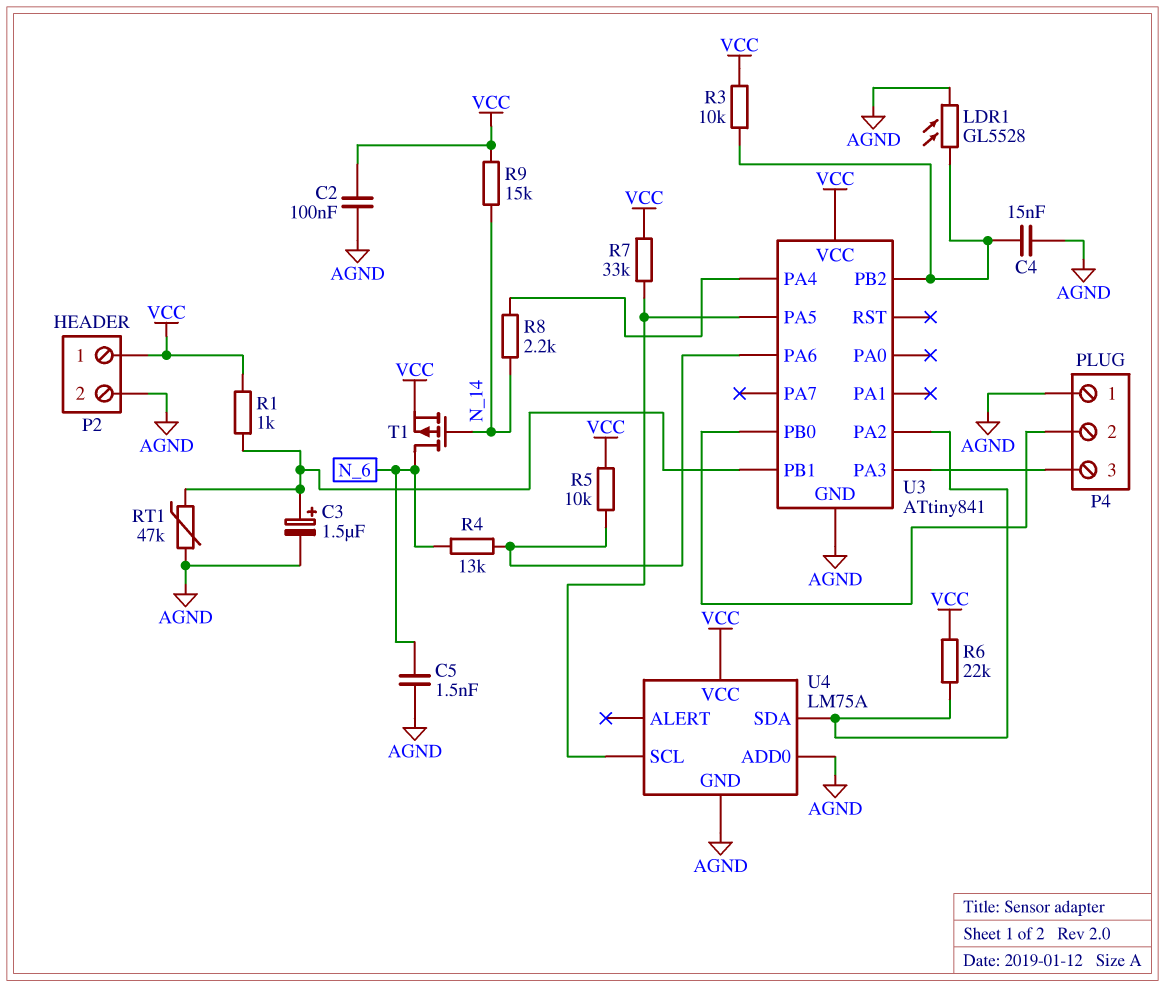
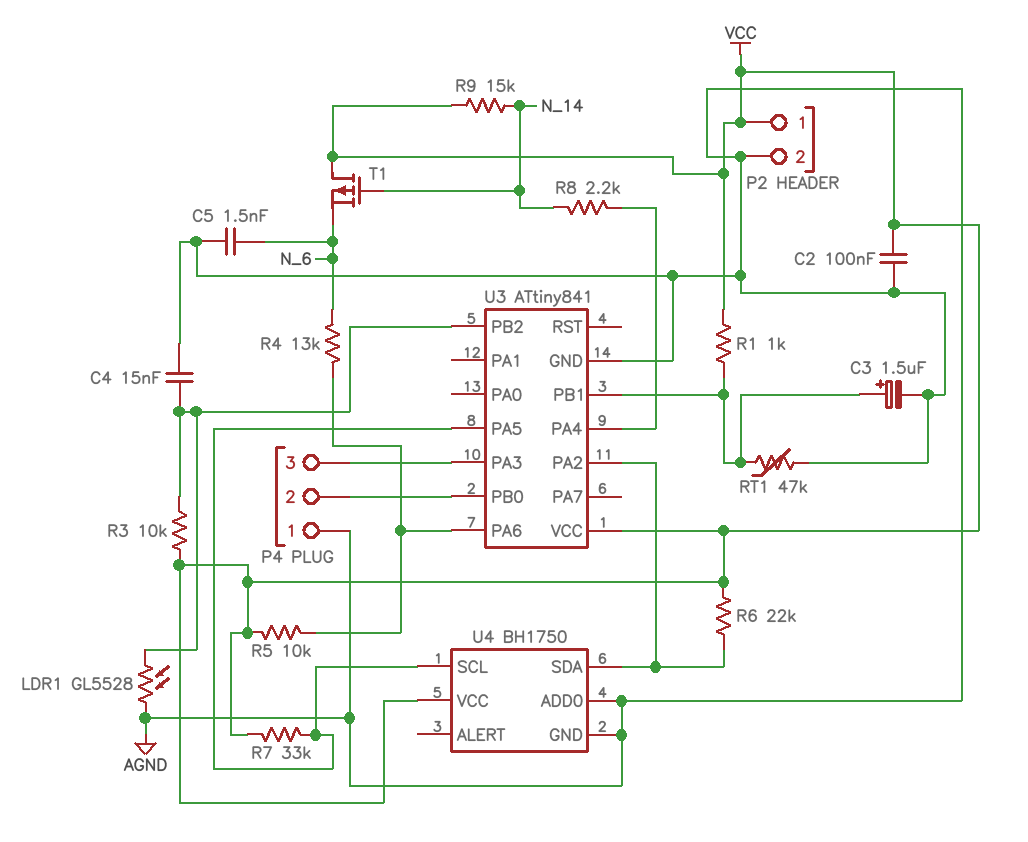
T1: PMOS (G N_14, D N_6, S VCC) -> PMOS (G N_14, D VCC, S N_6)
U4: LM75A -> BH1750

